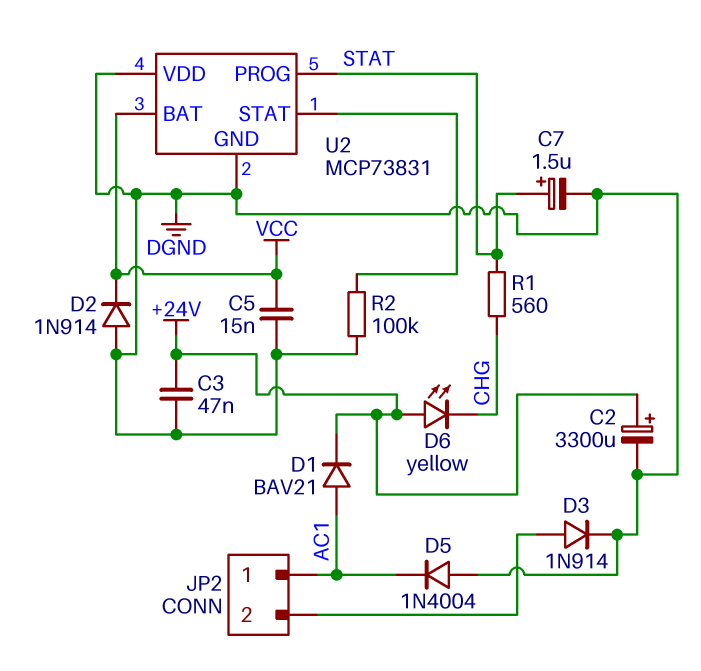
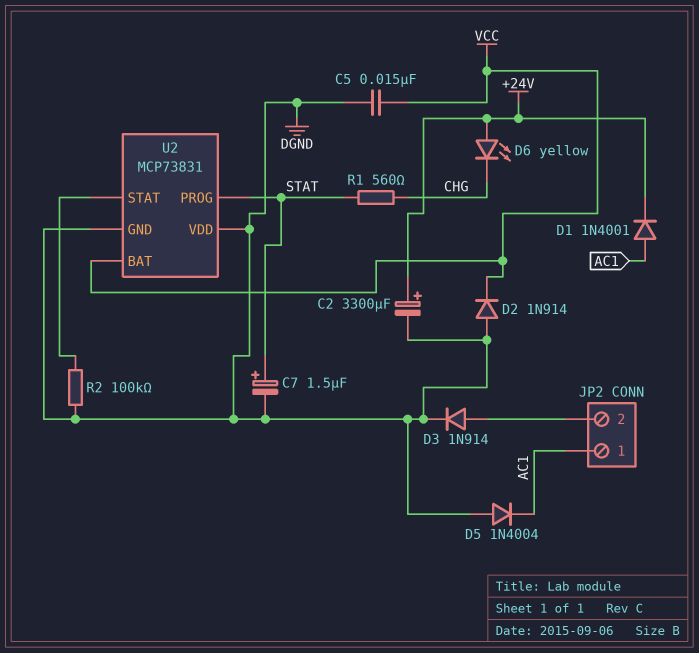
C3: 47nF (+24V, DGND) -> none
D1: diode BAV21 (A AC1, K +24V) -> diode 1N4001 (A AC1, K +24V)

